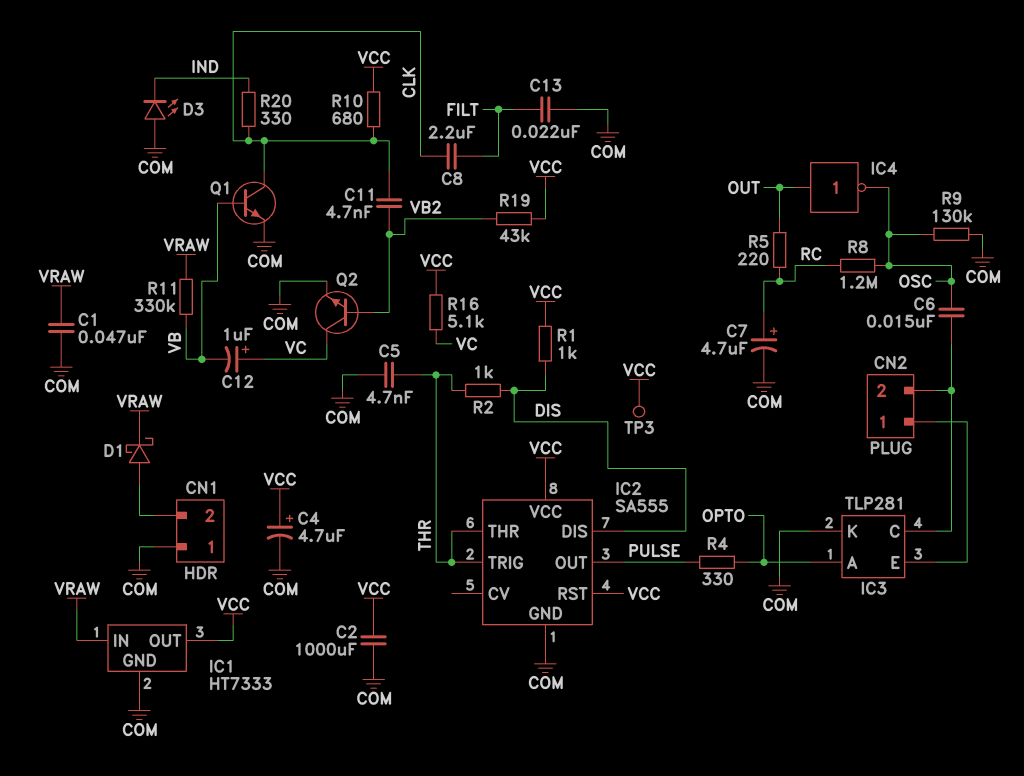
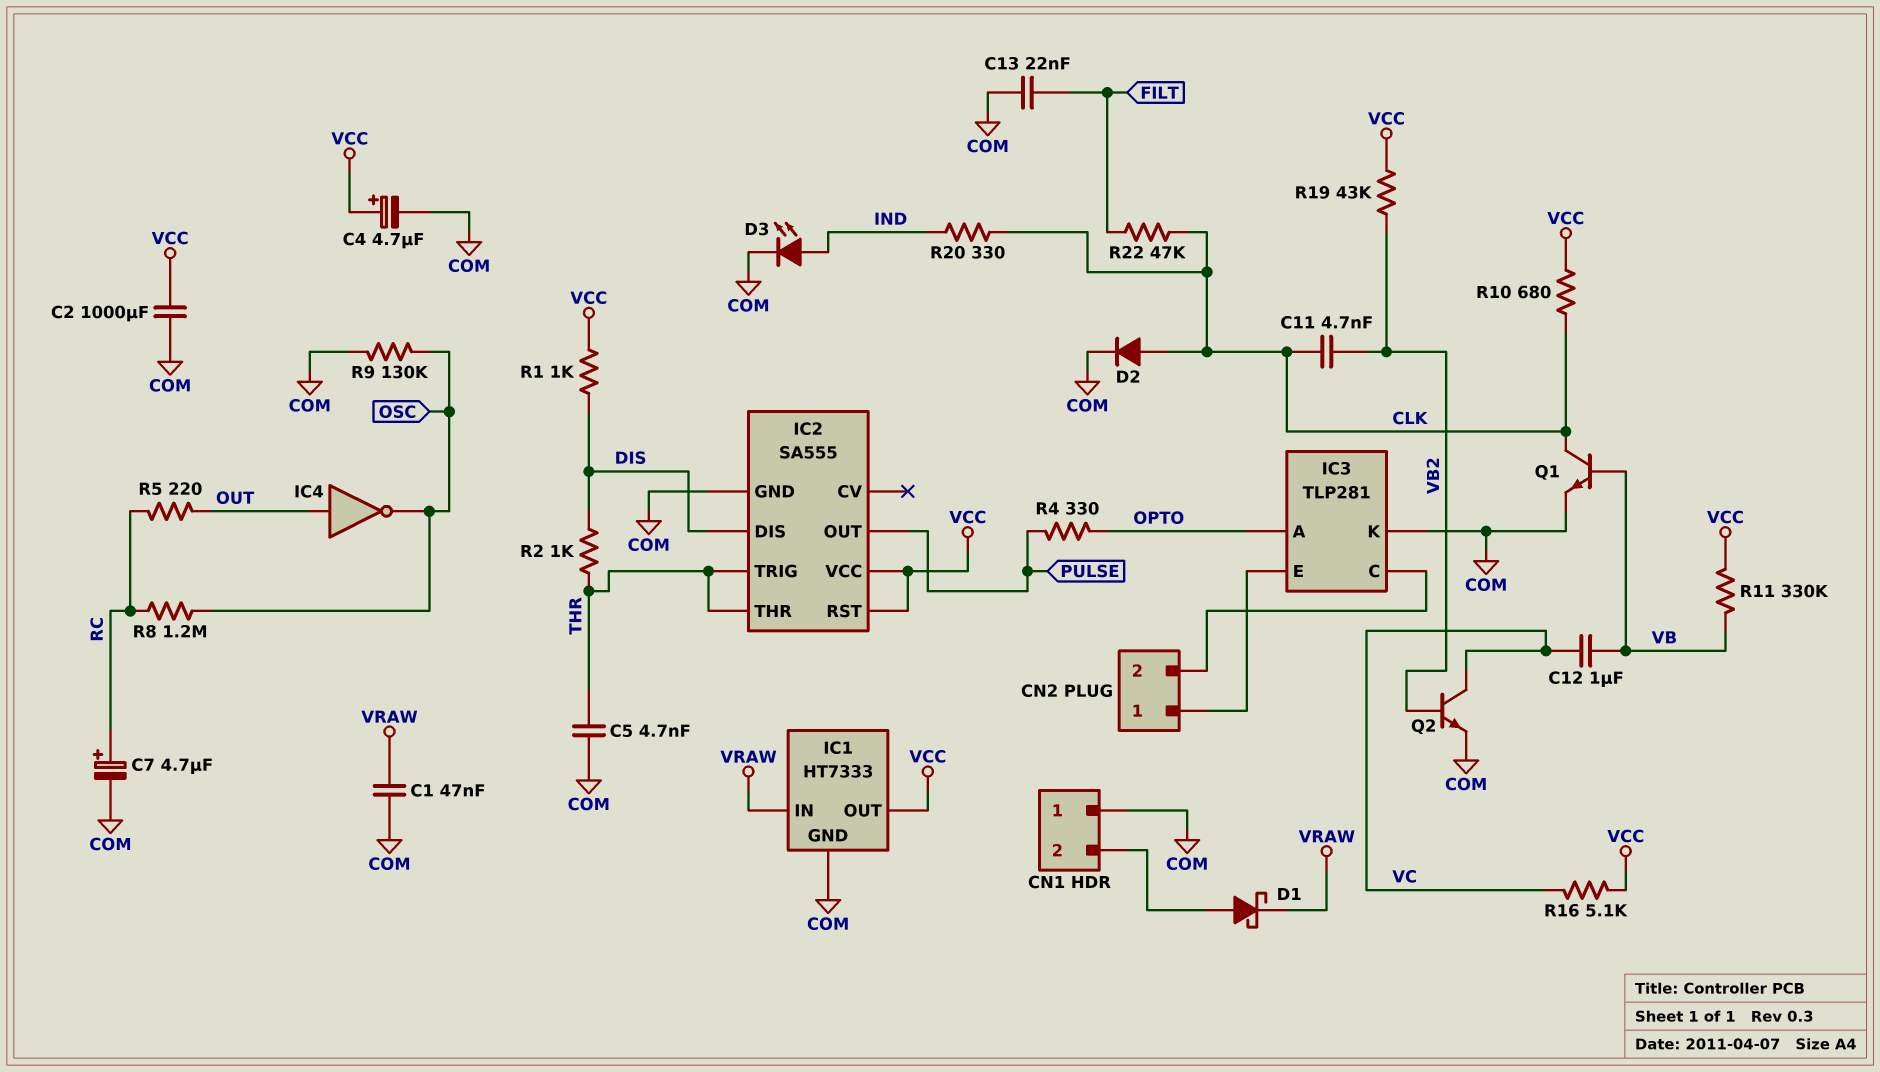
C6: 15nF (CN2/2, OSC) -> none
C8: 2.2uF (CLK, FILT) -> none
C12: 1uF (plus VC, minus VB) -> 1uF (VB, VC)
D2: none -> diode (A CLK, K COM)
D3: LED (A COM, K IND) -> LED (A IND, K COM)
R11: 330k (VB, VRAW) -> 330k (VB, VCC)
R22: none -> 47k (CLK, FILT)
TP3: test point (VCC) -> none

